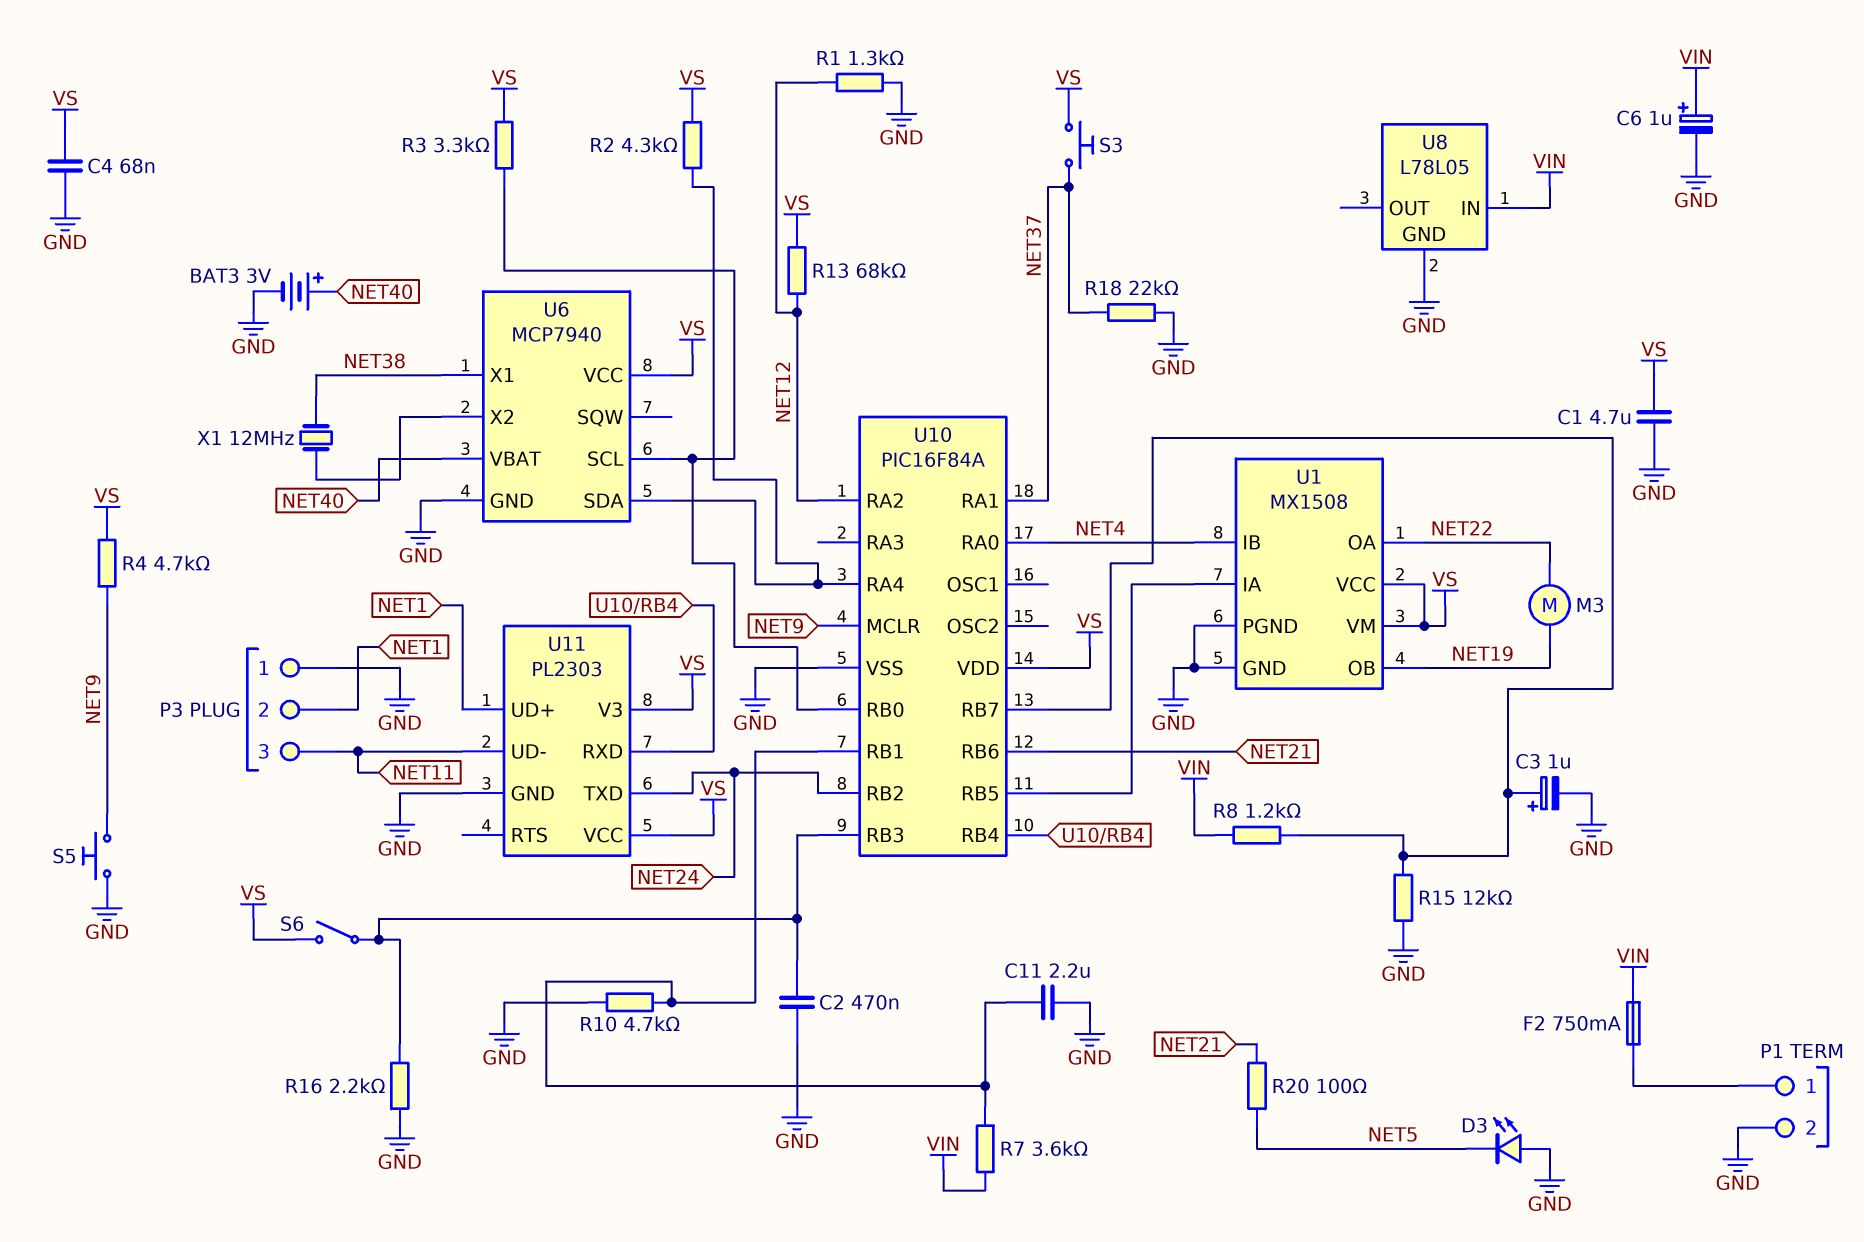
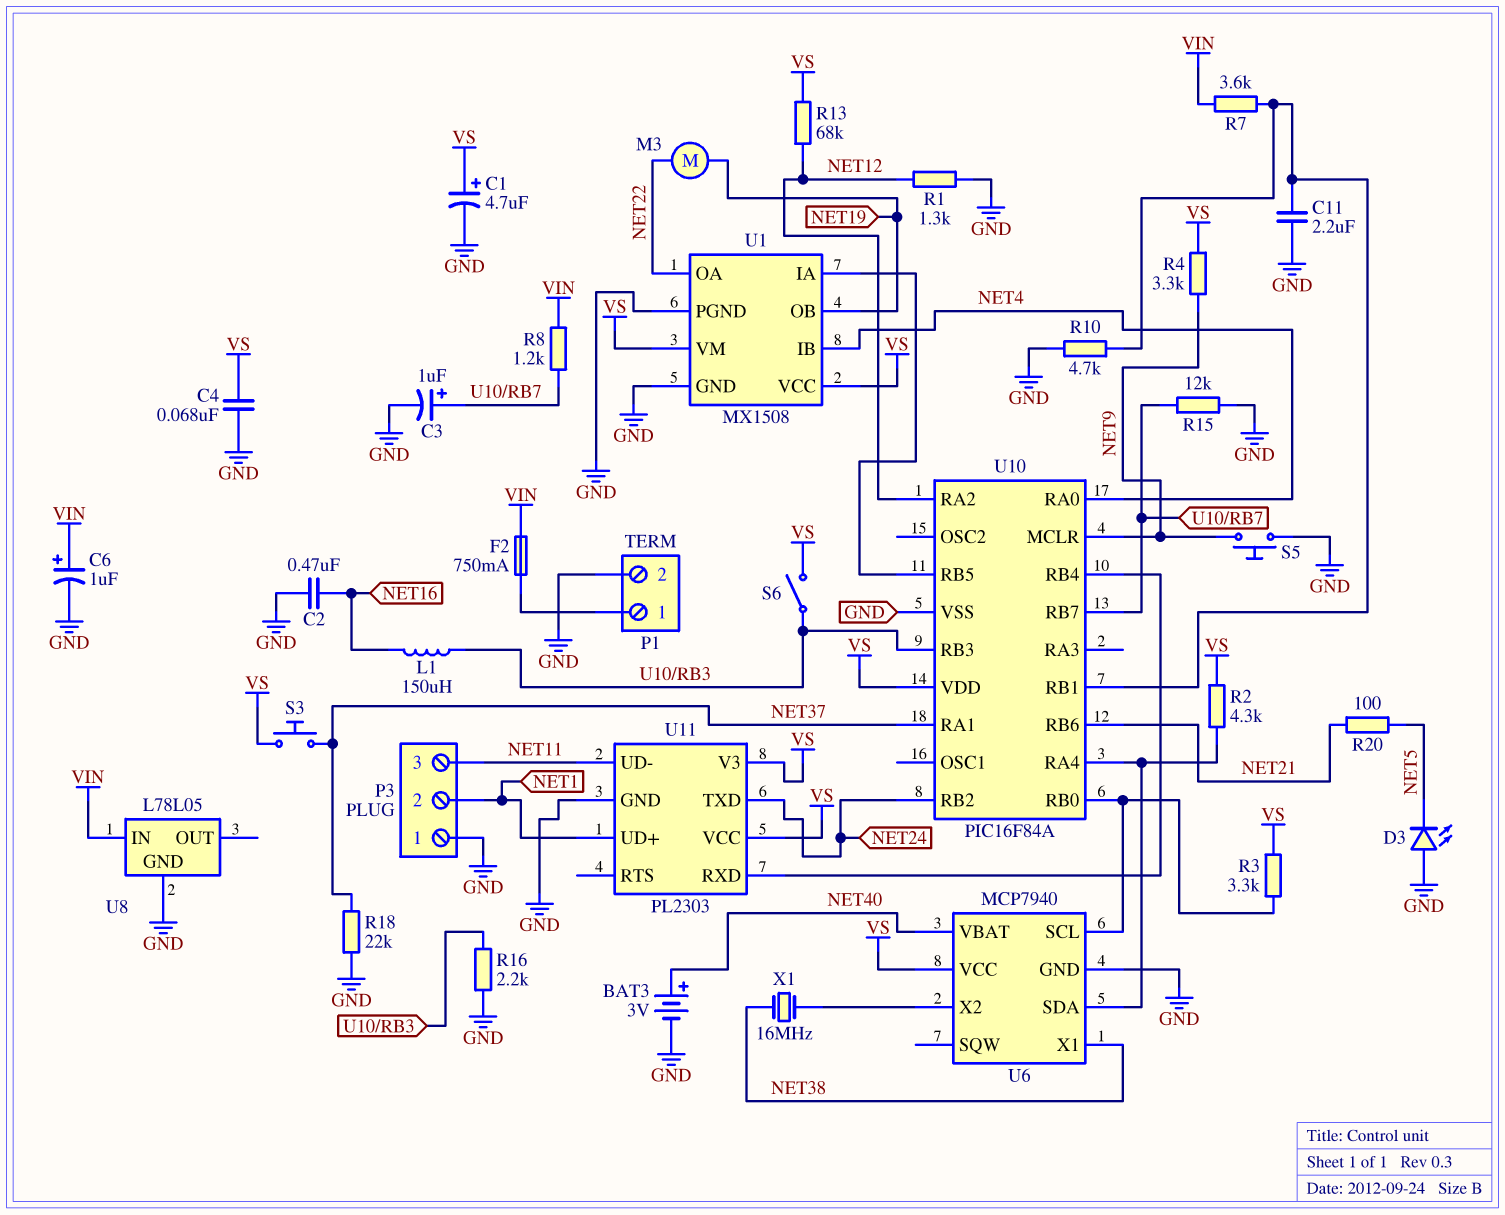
C1: 4.7uF (GND, VS) -> 4.7uF (plus VS, minus GND)
C2: 470nF (GND, U10/RB3) -> 470nF (GND, NET16)
L1: none -> 150uH (NET16, U10/RB3)
R4: 4.7k (NET9, VS) -> 3.3k (NET9, VS)
X1: 12MHz (NET38, U6/X2) -> 16MHz (NET38, U6/X2)

